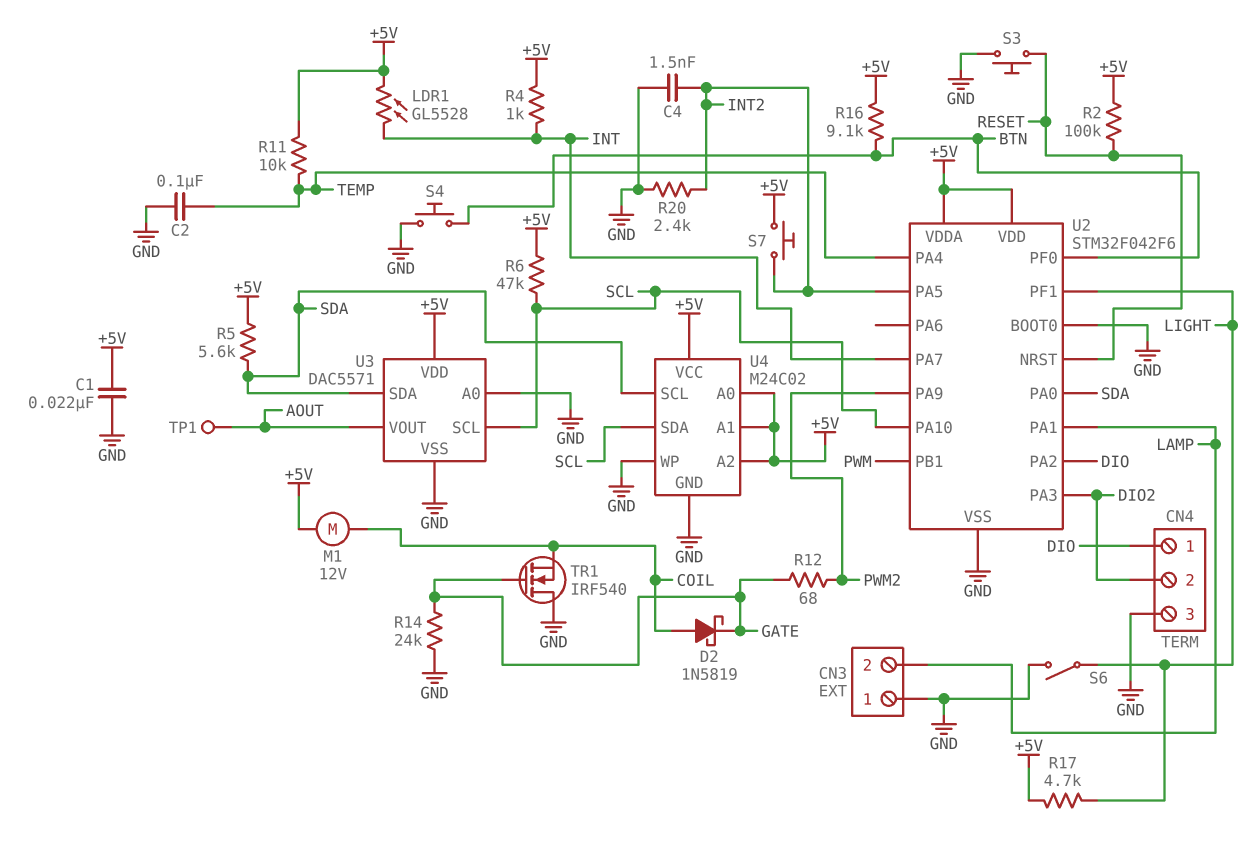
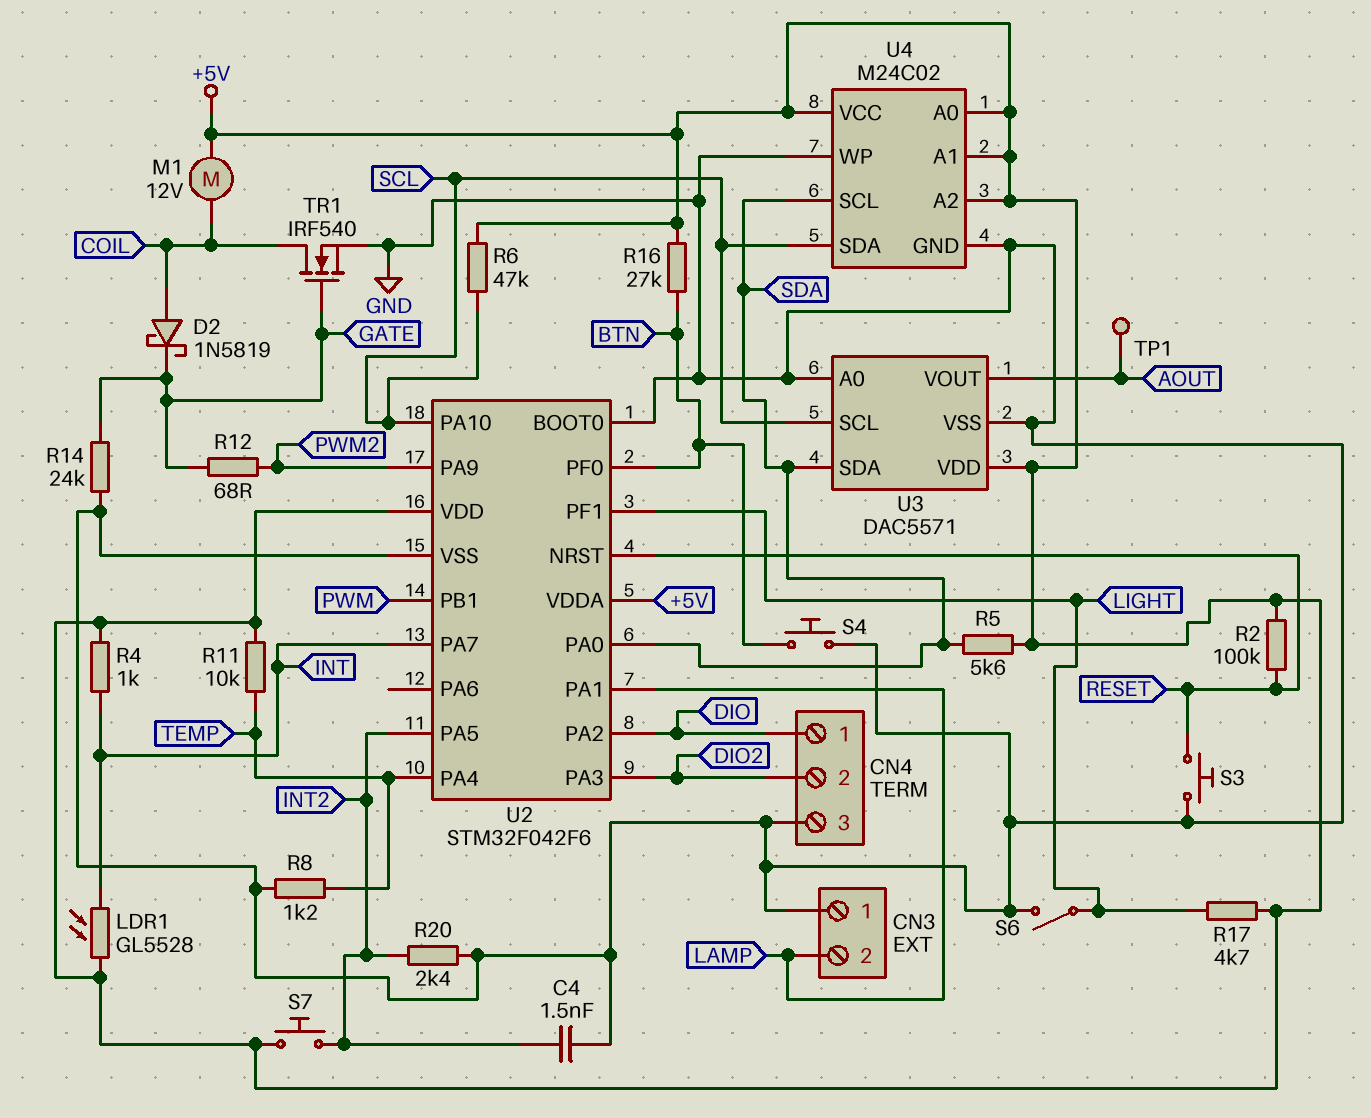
C1: 22nF (+5V, GND) -> none
C2: 100nF (GND, TEMP) -> none
R8: none -> 1.2k (GND, TEMP)
R16: 9.1k (+5V, BTN) -> 27k (+5V, BTN)
TR1: NMOS IRF540 (G GATE, D GND, S COIL) -> NMOS IRF540 (G GATE, D COIL, S GND)

